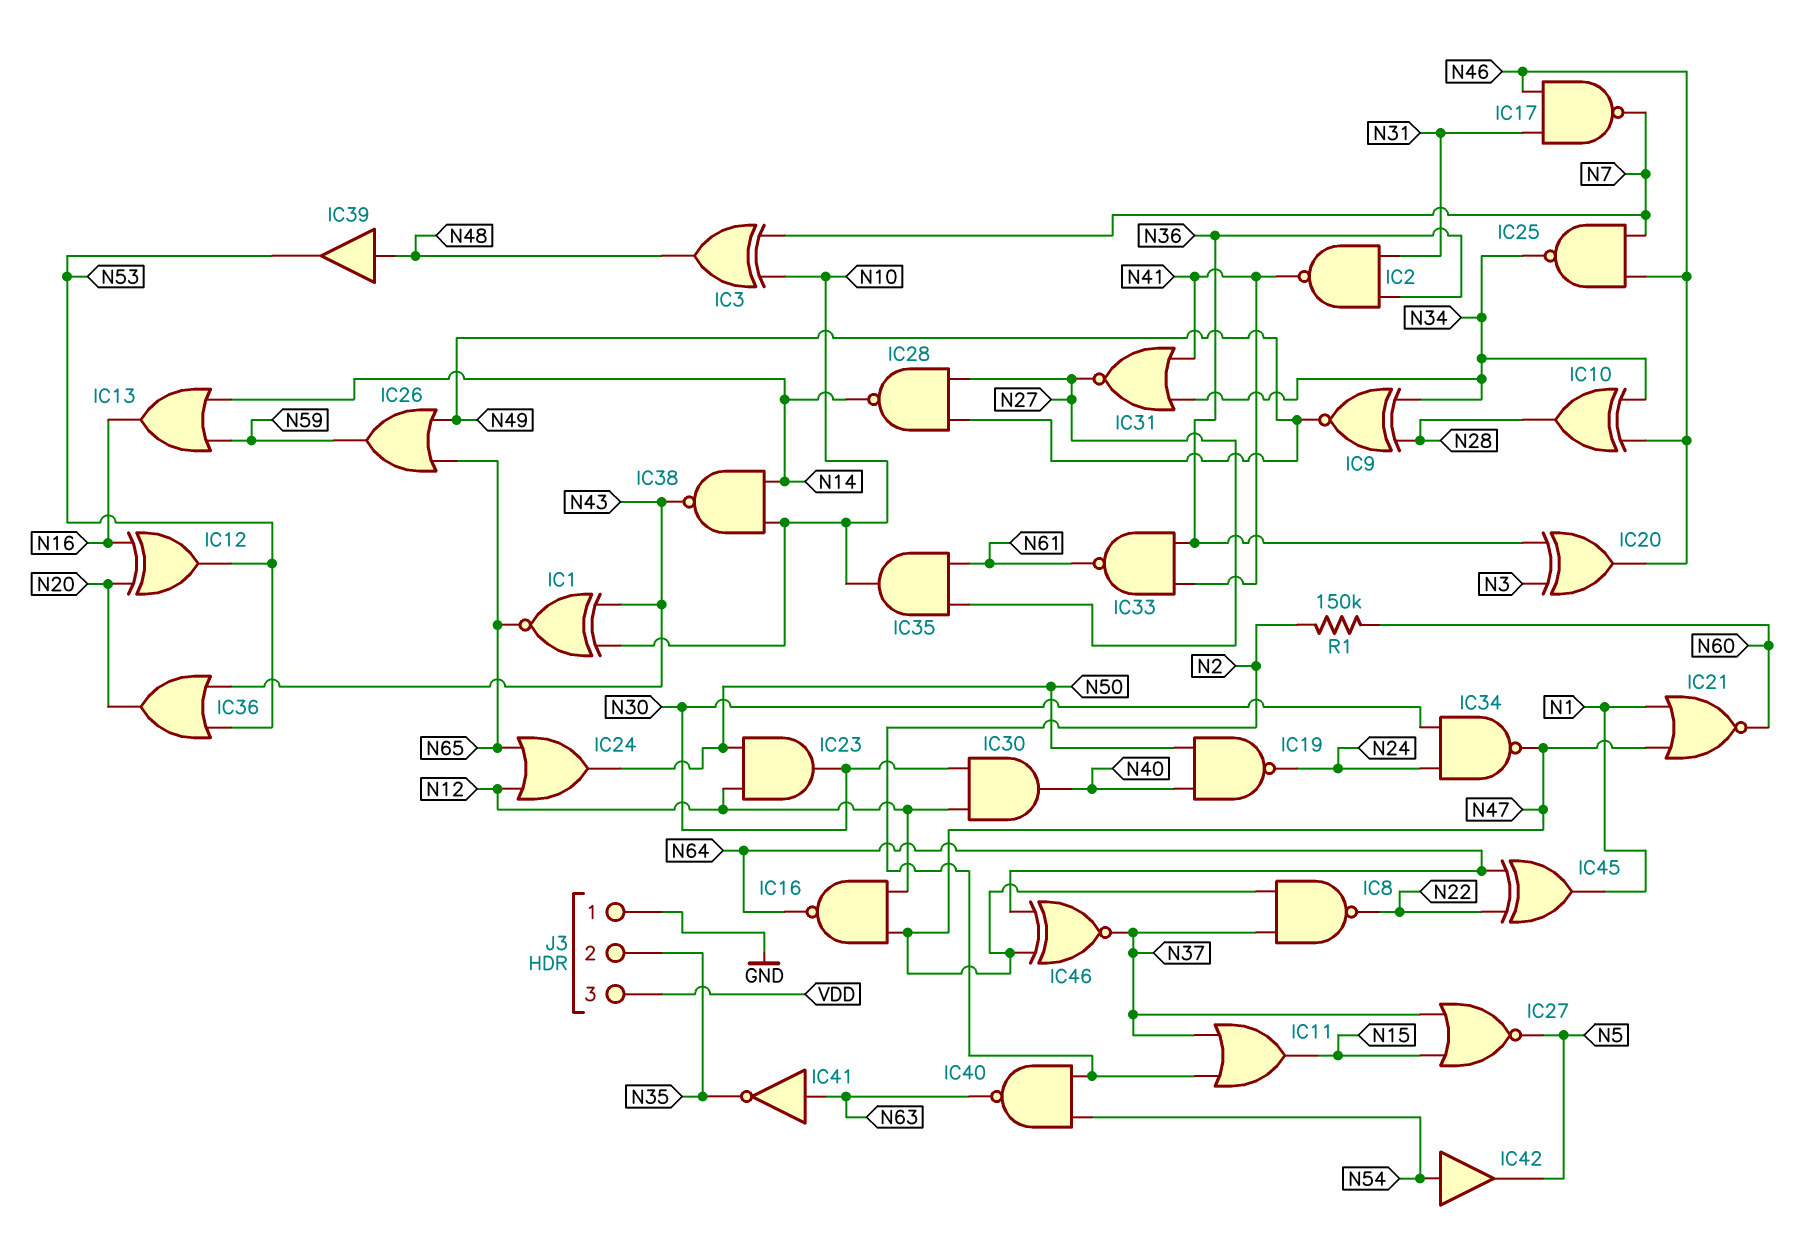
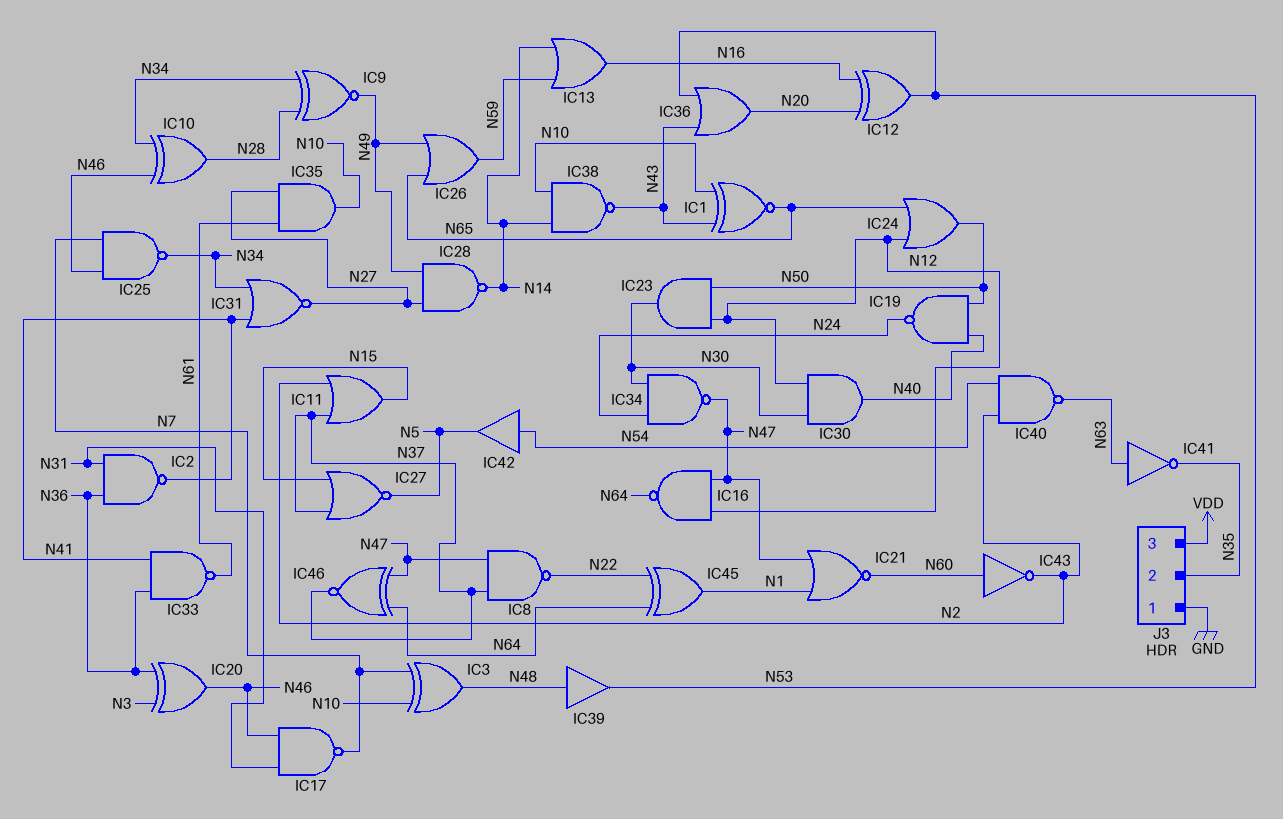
IC43: none -> NOT (in N60, out N2)
R1: 150k (N2, N60) -> none

